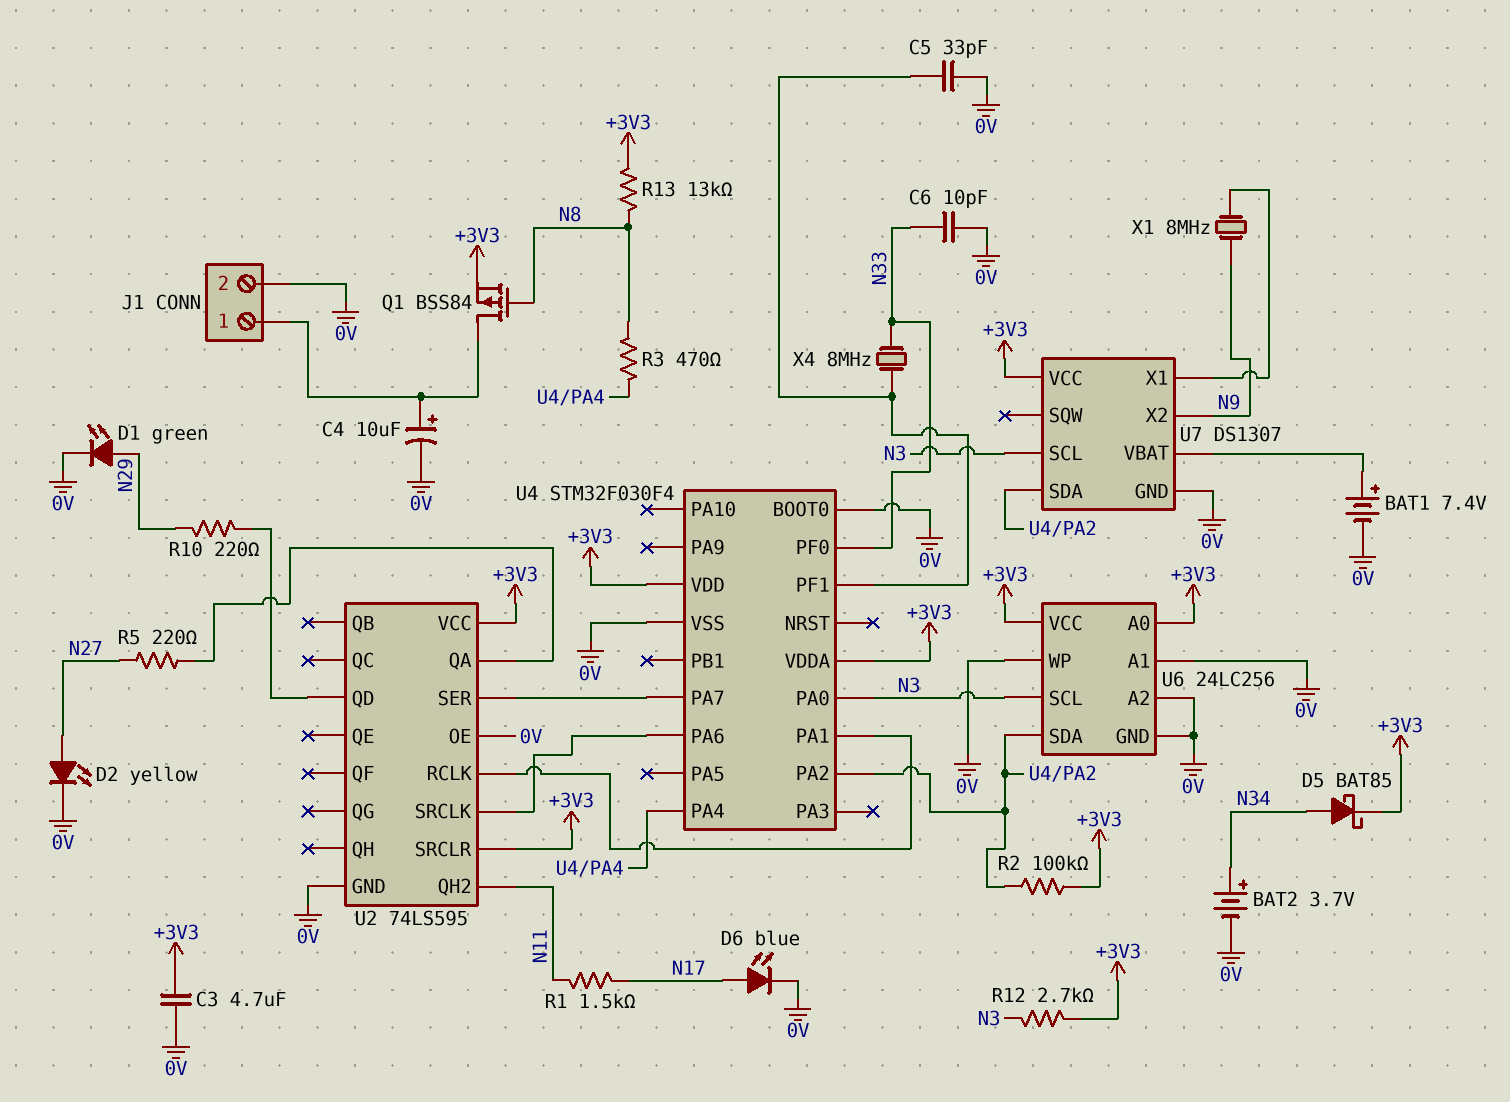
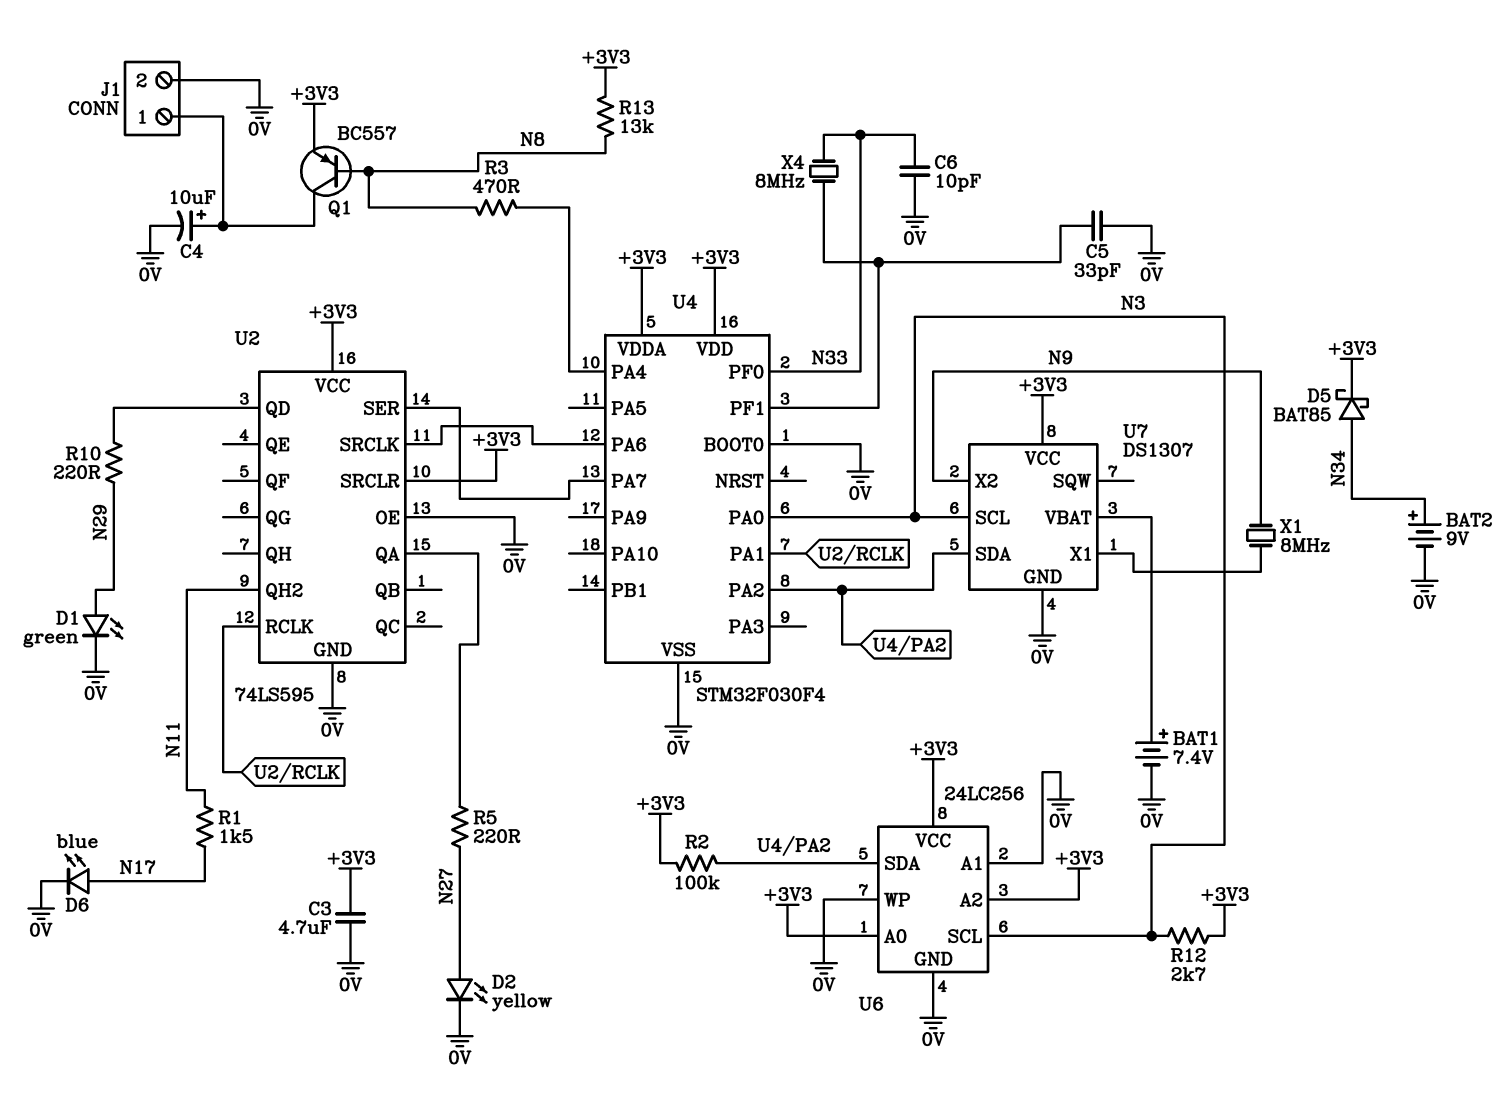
BAT2: 3.7V (plus N34, minus 0V) -> 9V (plus N34, minus 0V)
Q1: PMOS BSS84 (G N8, D J1/1, S +3V3) -> PNP BC557 (B N8, C J1/1, E +3V3)
U6 pin A2: 0V -> +3V3

